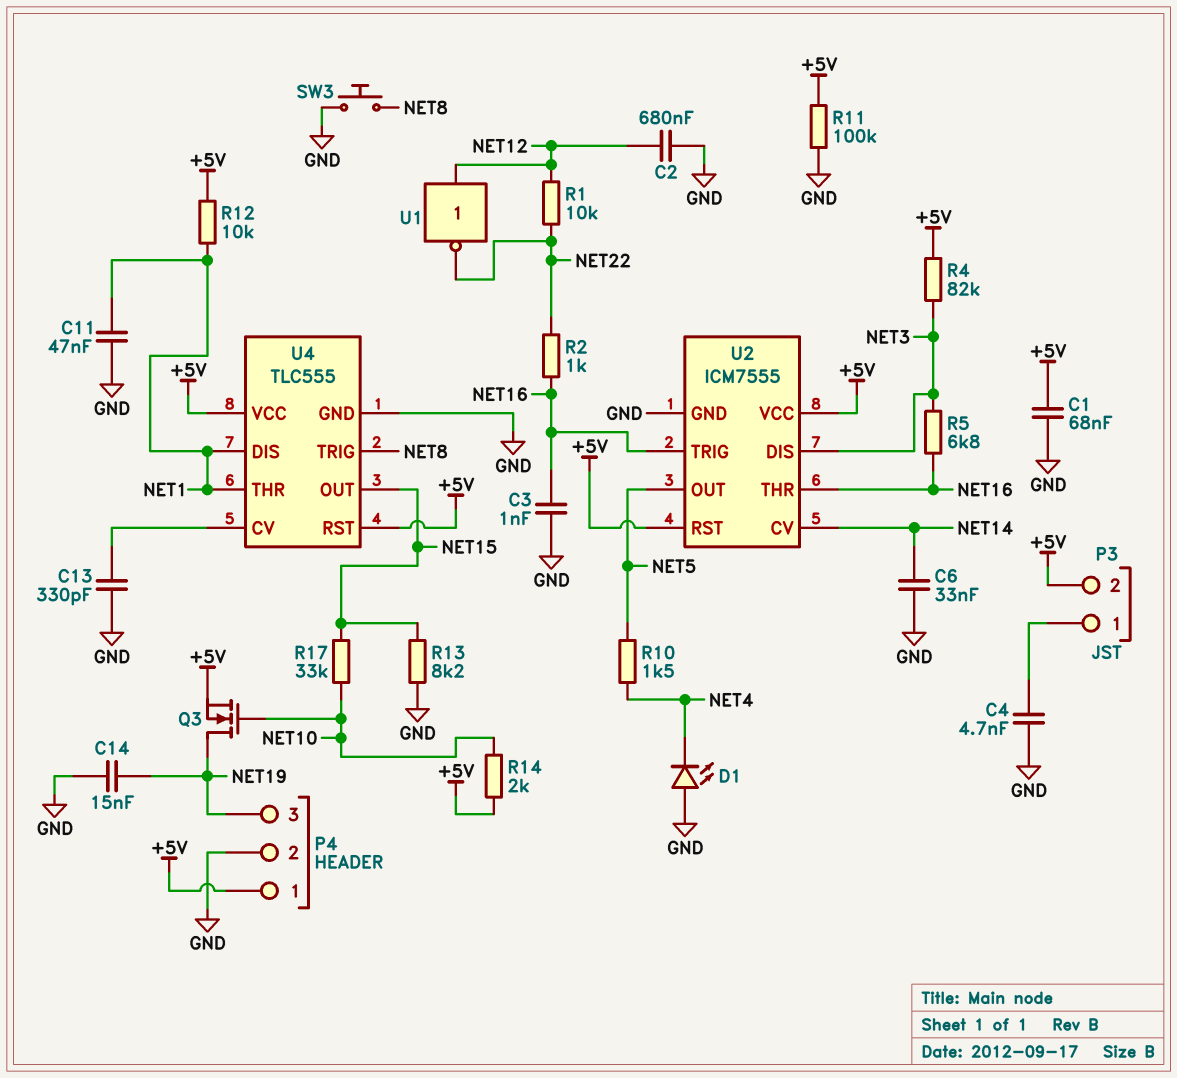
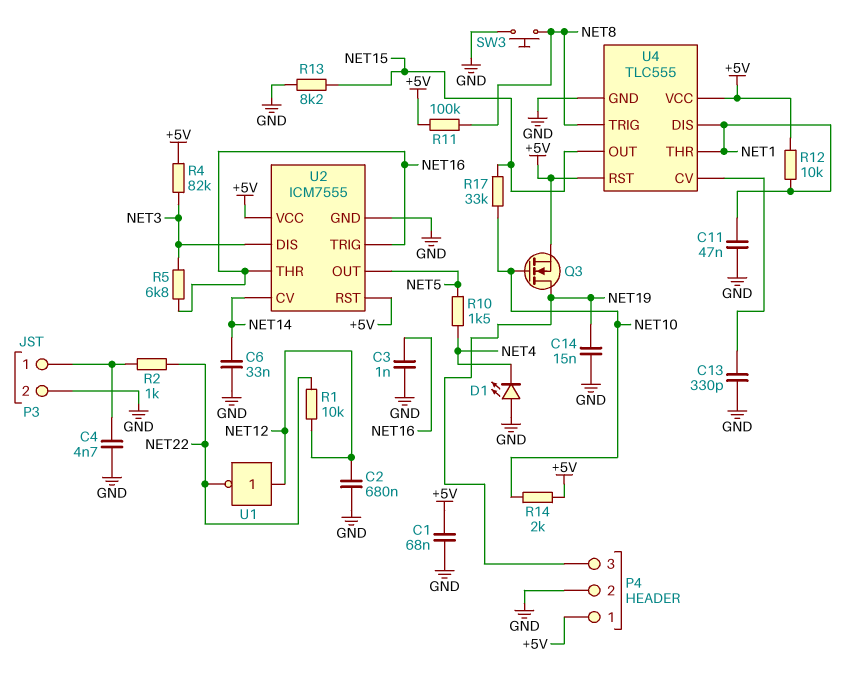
P3 pin 2: +5V -> GND
R2: 1k (NET16, NET22) -> 1k (NET22, P3/1)
R11: 100k (+5V, GND) -> 100k (+5V, NET8)

